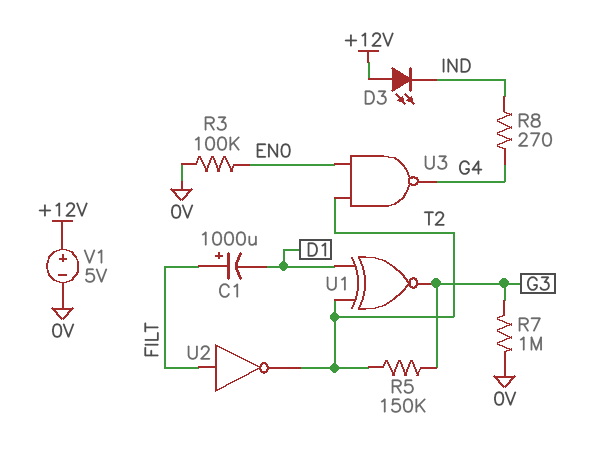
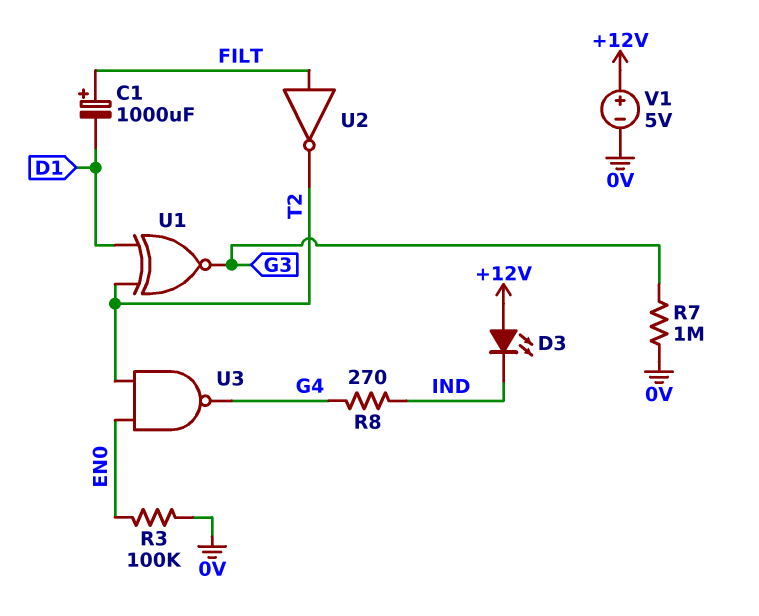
R5: 150k (G3, T2) -> none

